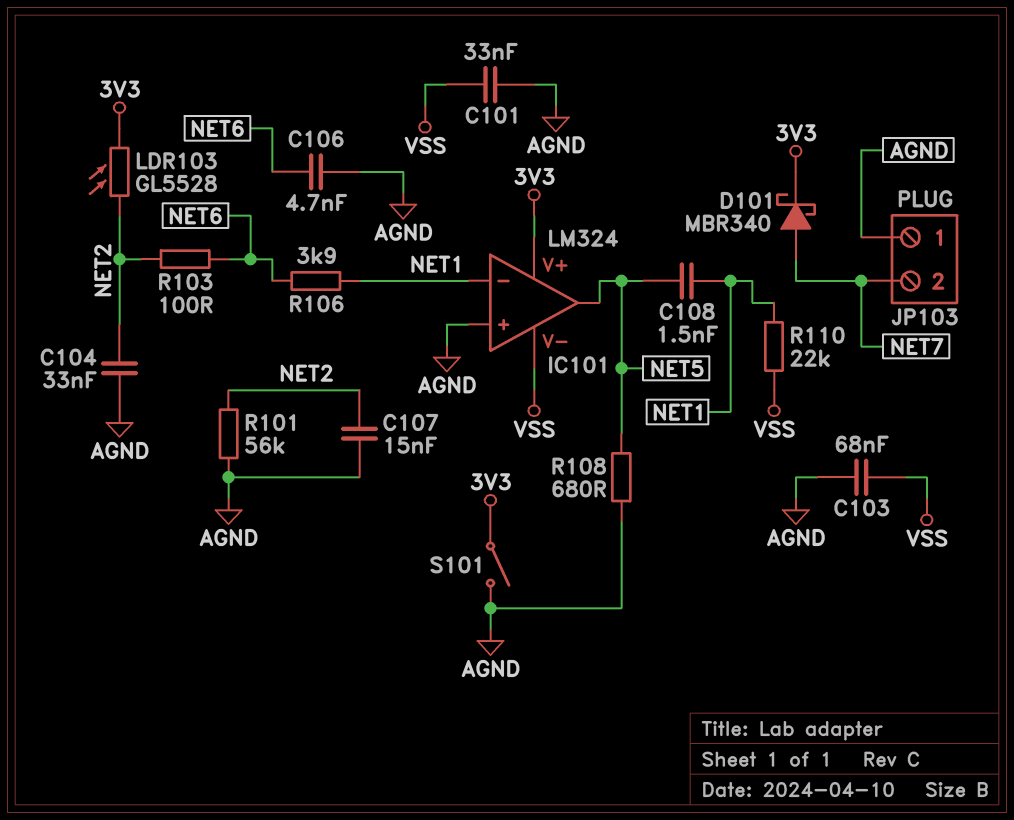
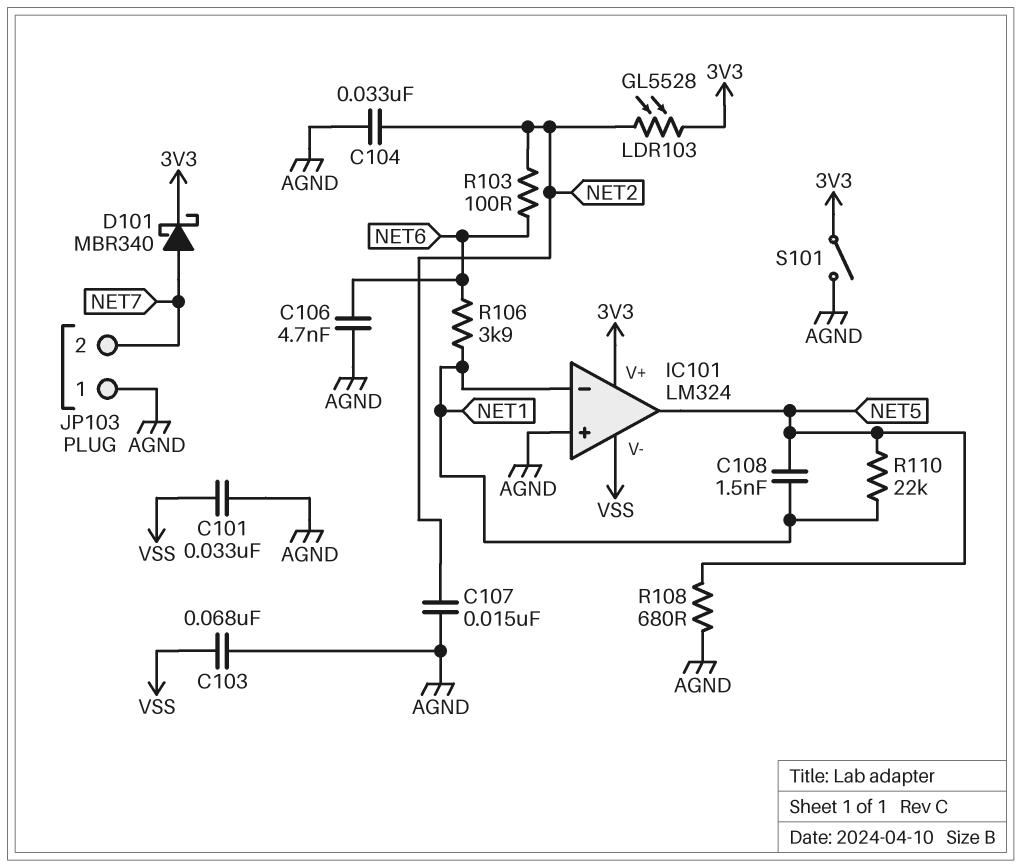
R101: 56k (AGND, NET2) -> none
R110: 22k (NET1, VSS) -> 22k (NET1, NET5)

